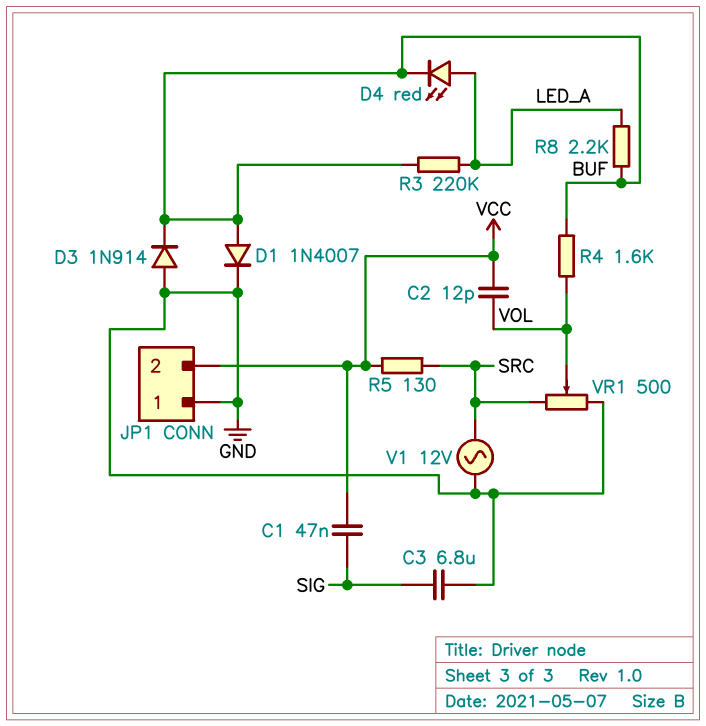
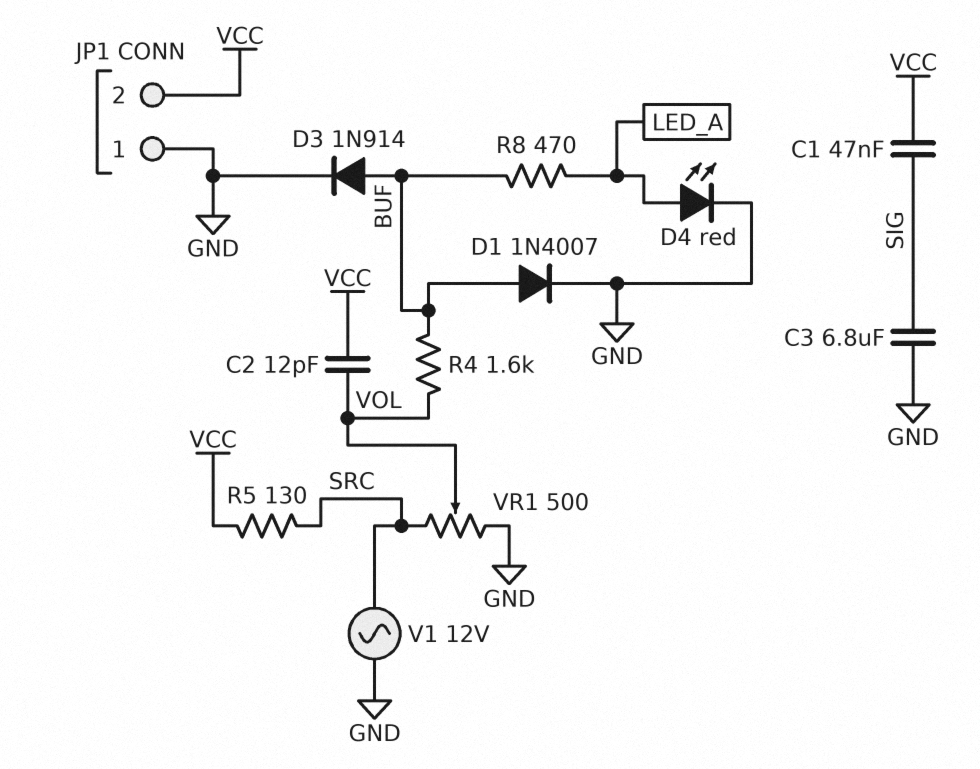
D3: diode 1N914 (A GND, K BUF) -> diode 1N914 (A BUF, K GND)
D4: LED red (A LED_A, K BUF) -> LED red (A LED_A, K GND)
R3: 220k (BUF, LED_A) -> none
R8: 2.2k (BUF, LED_A) -> 470 (BUF, LED_A)

